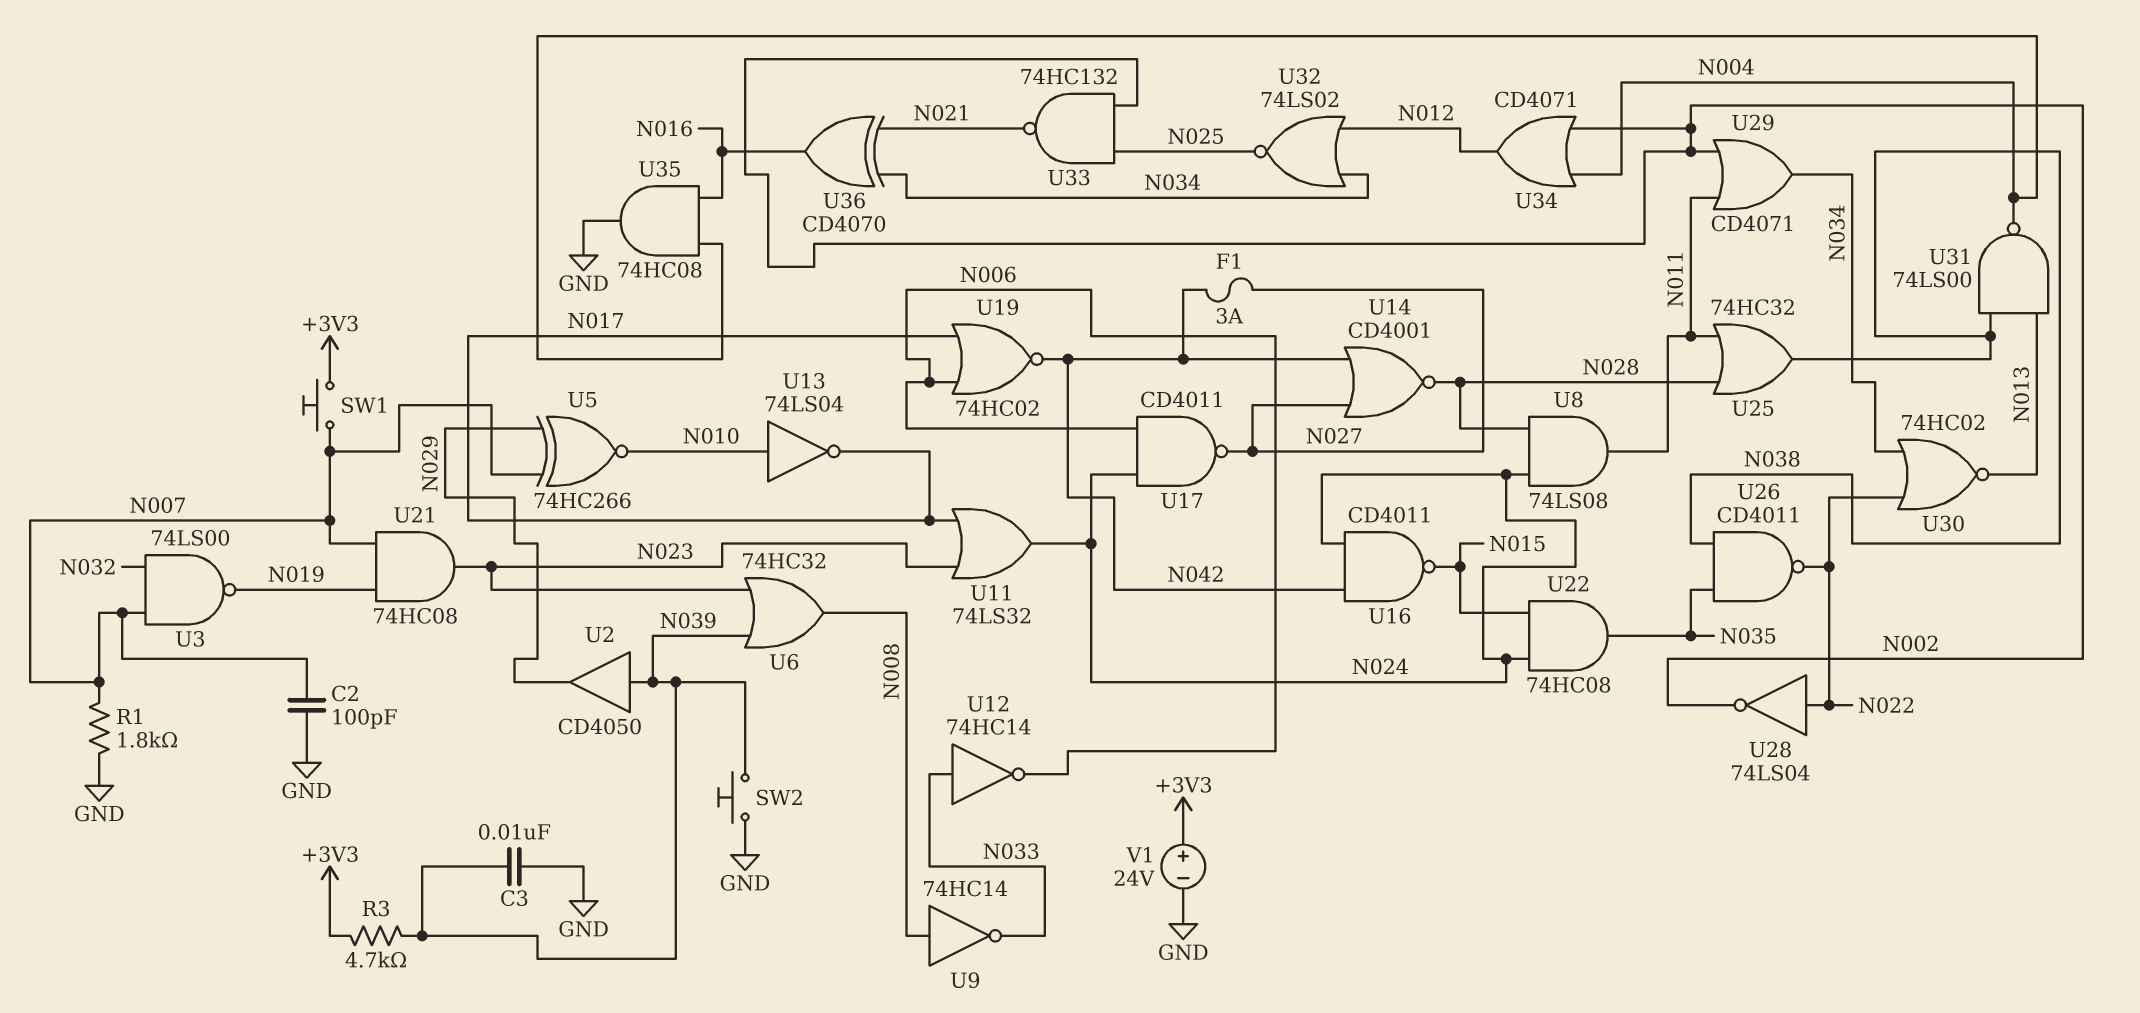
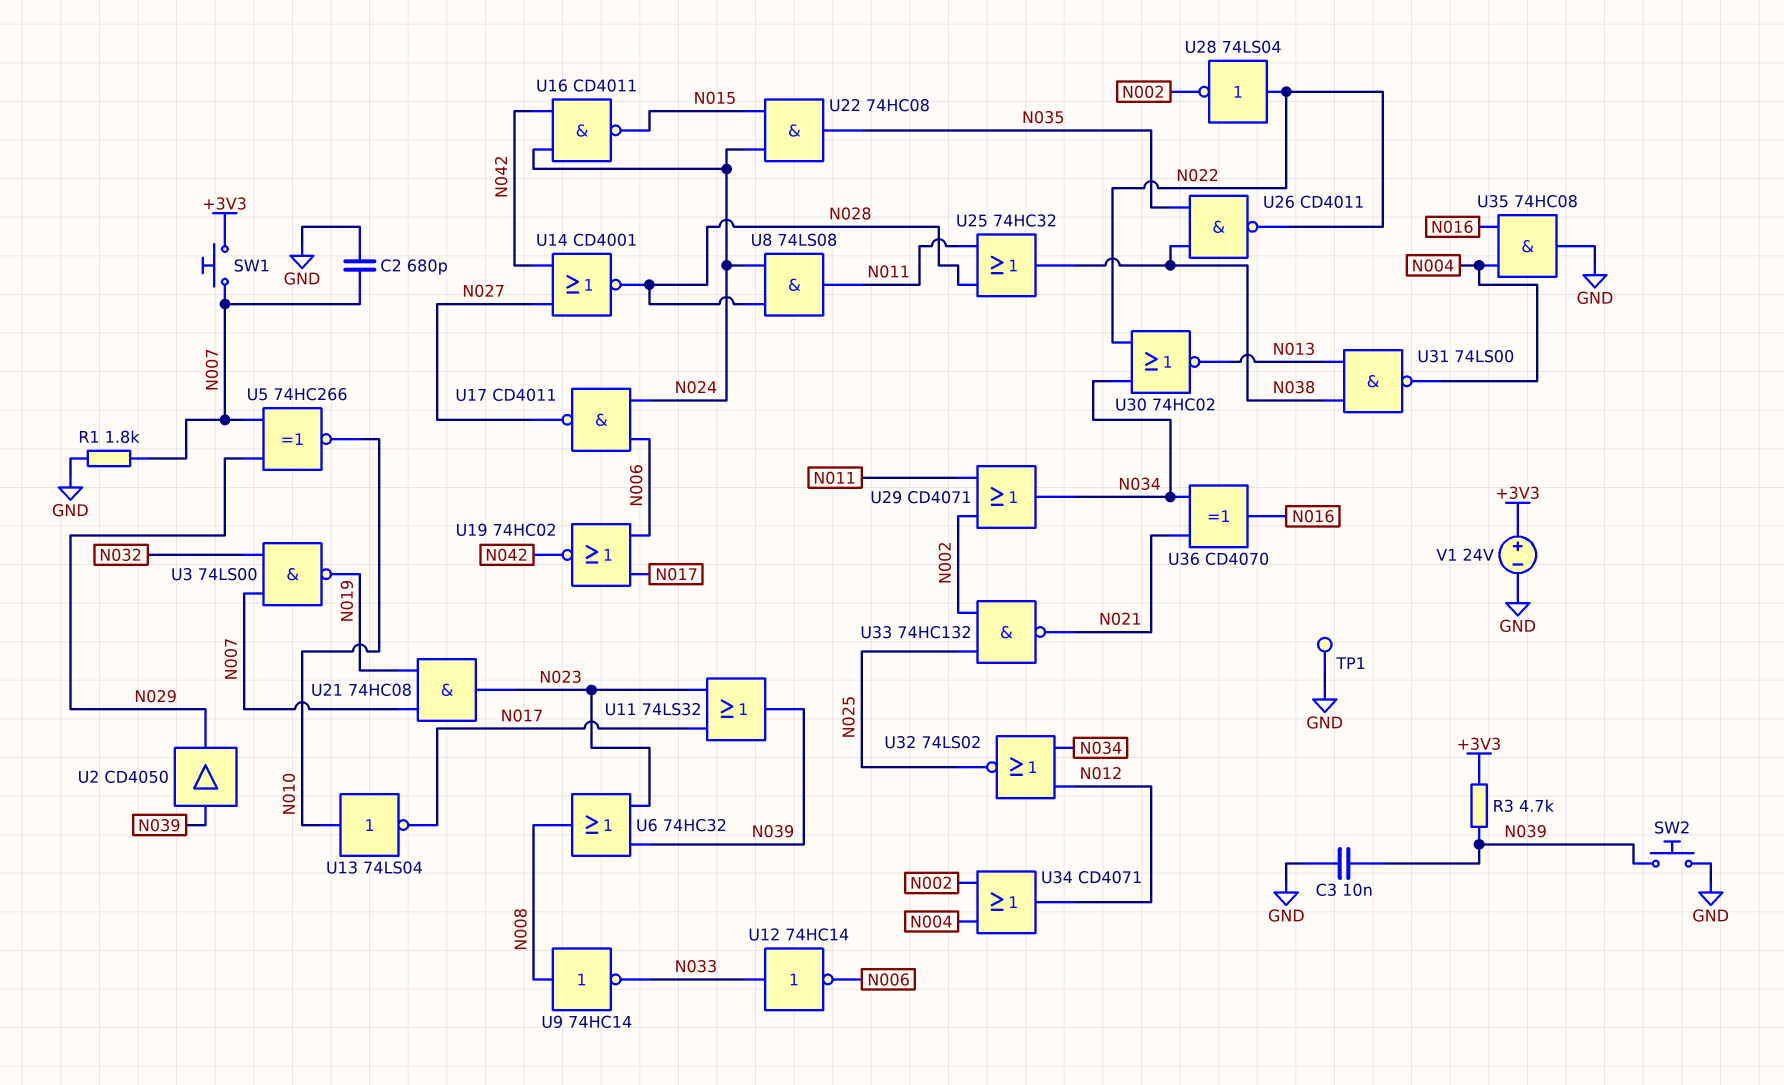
C2: 100pF (GND, N007) -> 680pF (GND, N007)
F1: 3A (N027, N042) -> none
TP1: none -> test point (GND)
U11: OR 74LS32 (in N017, in N023, out N024) -> OR 74LS32 (in N017, in N023, out N039)

